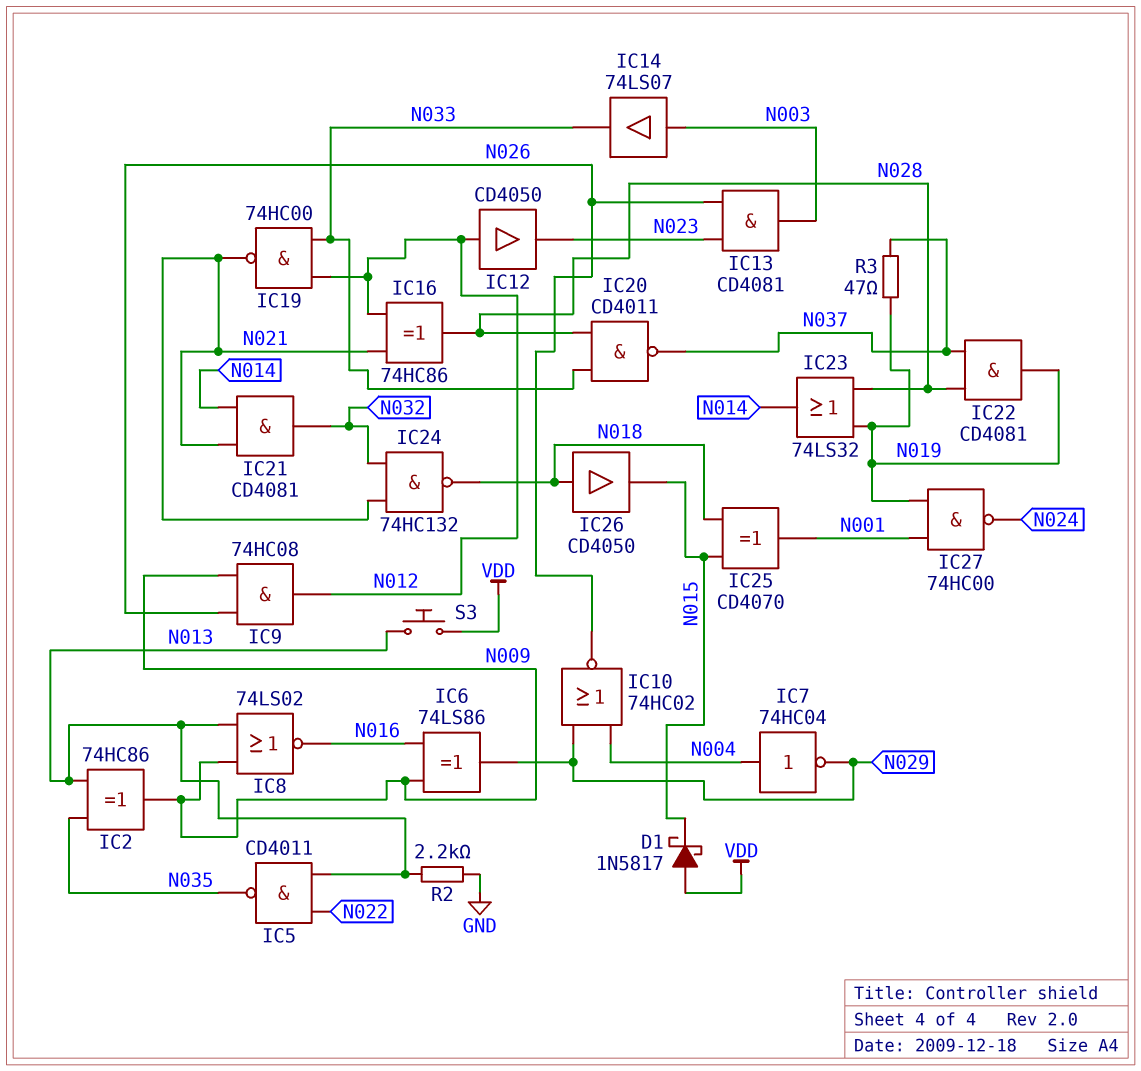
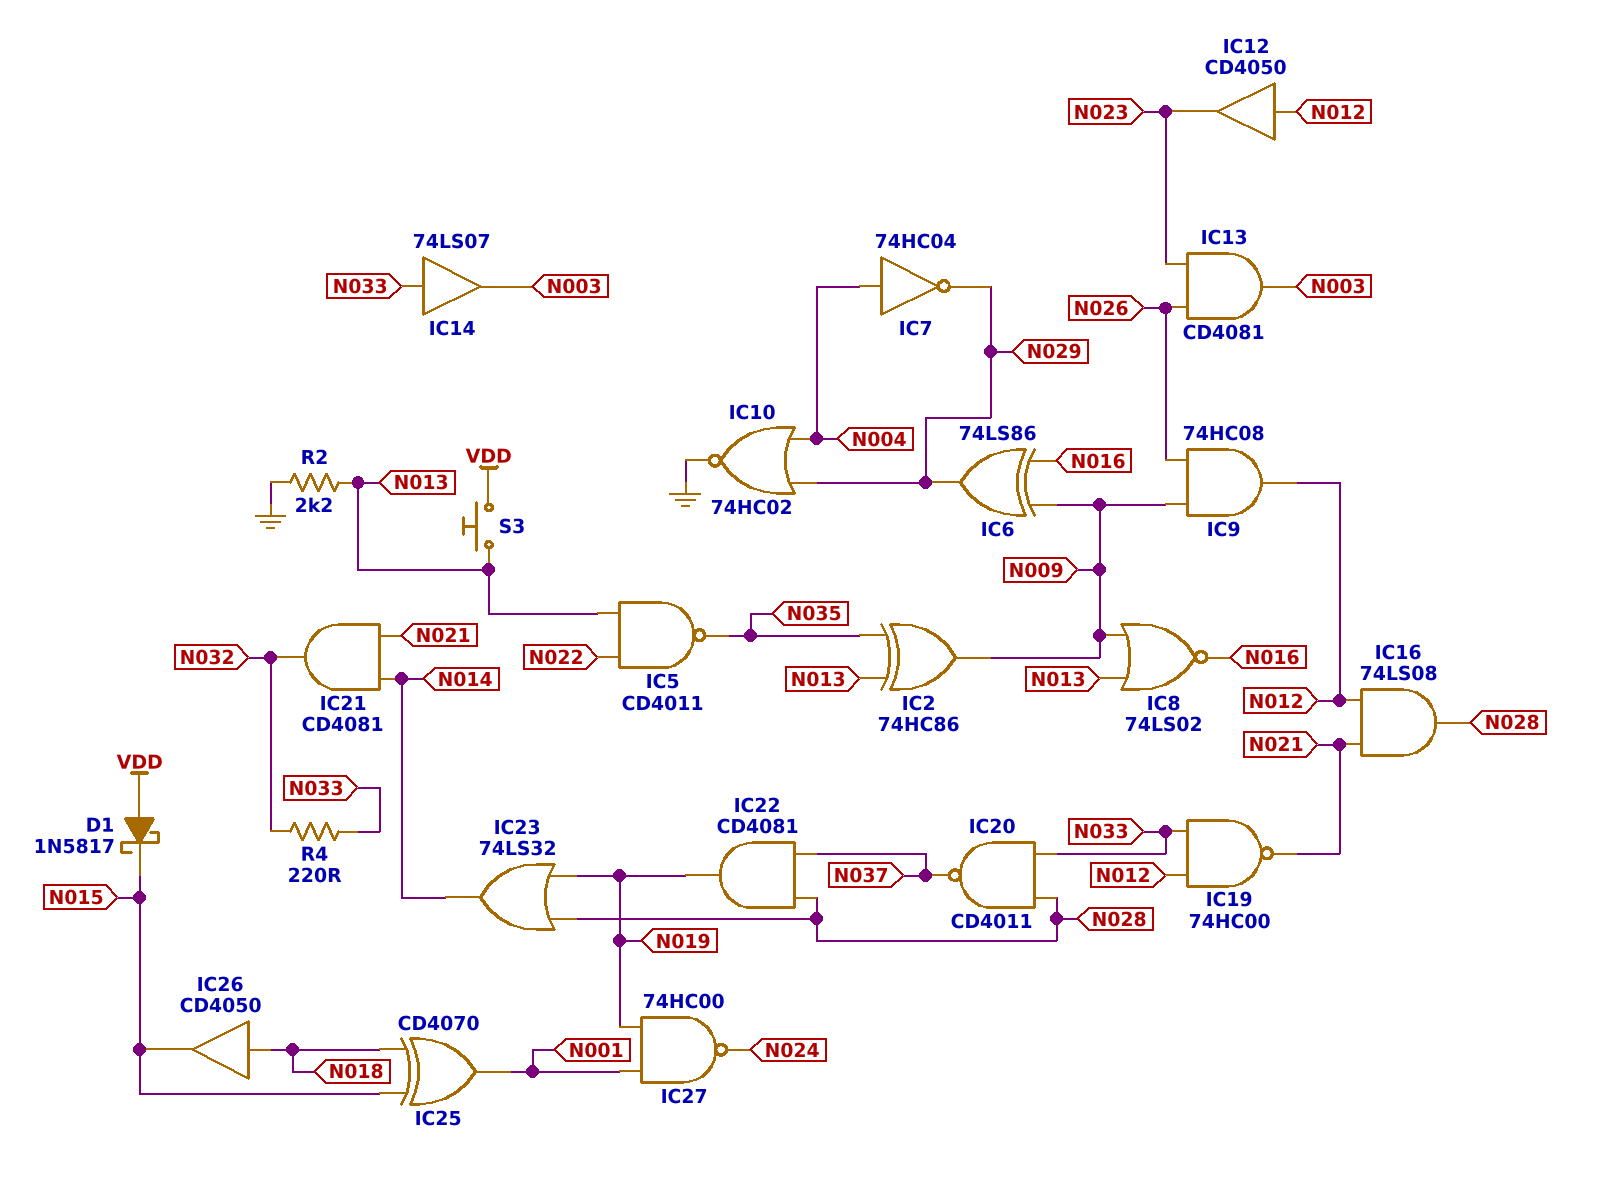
IC10: NOR 74HC02 (in N004, in N029, out N026) -> NOR 74HC02 (in N004, in N029, out GND)
IC14: buffer 74LS07 (in N003, out N033) -> buffer 74LS07 (in N033, out N003)
IC16: XOR 74HC86 (in N012, in N021, out N028) -> AND 74LS08 (in N012, in N021, out N028)
IC24: NAND 74HC132 (in N021, in N032, out N018) -> none
R3: 47 (N019, N037) -> none
R4: none -> 220 (N032, N033)

